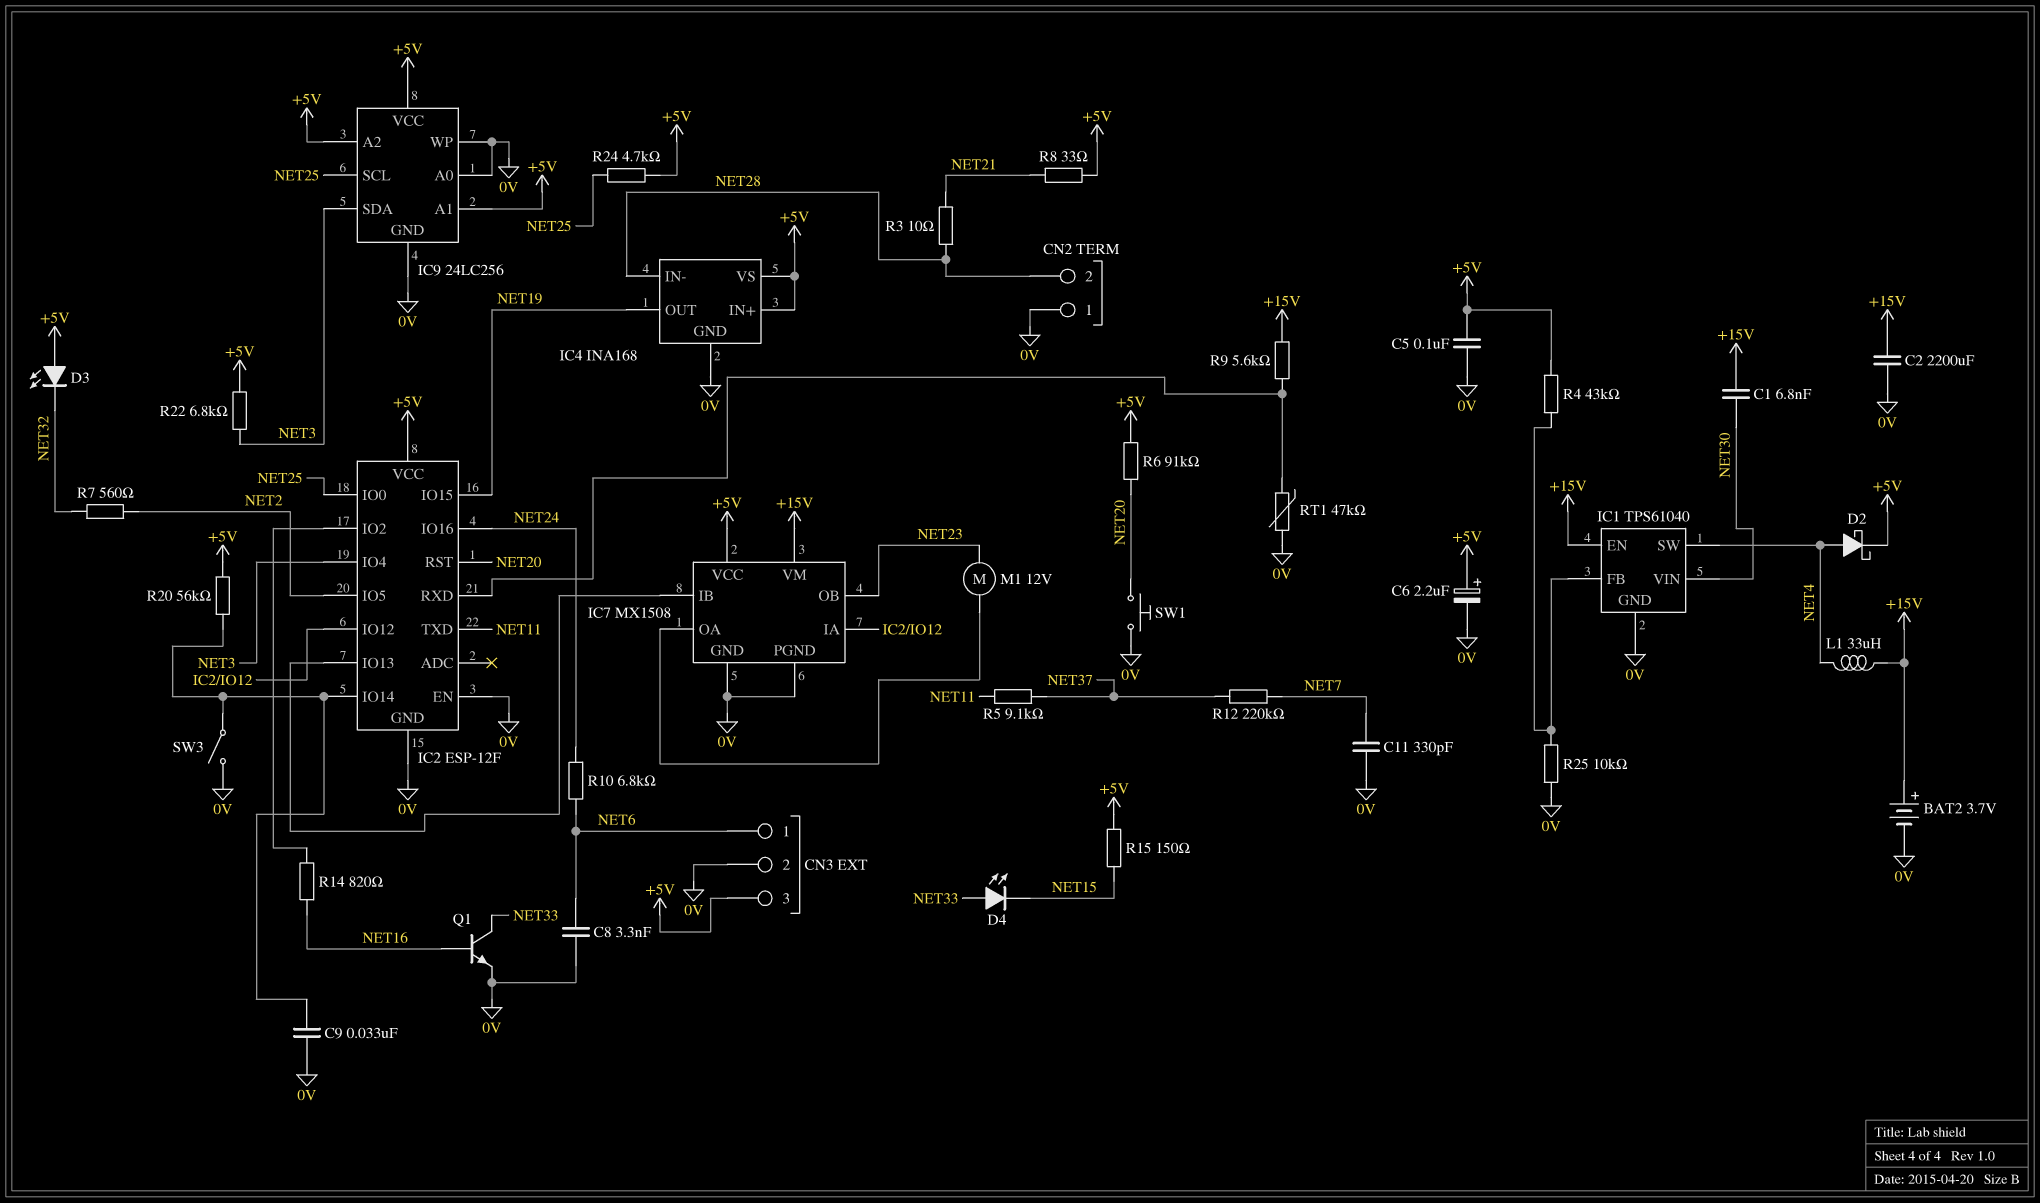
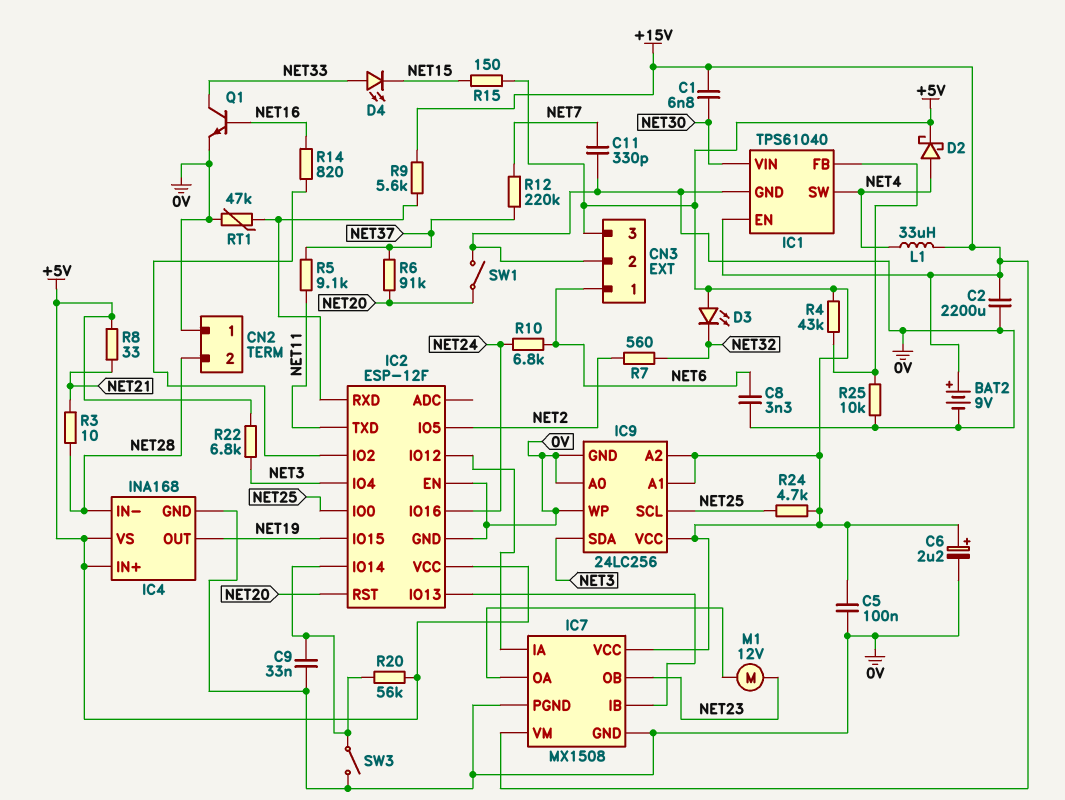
BAT2: 3.7V (plus +15V, minus 0V) -> 9V (plus +15V, minus 0V)
R6: 91k (+5V, NET20) -> 91k (NET20, NET37)
SW1: button (0V, NET20) -> switch (0V, NET20)

